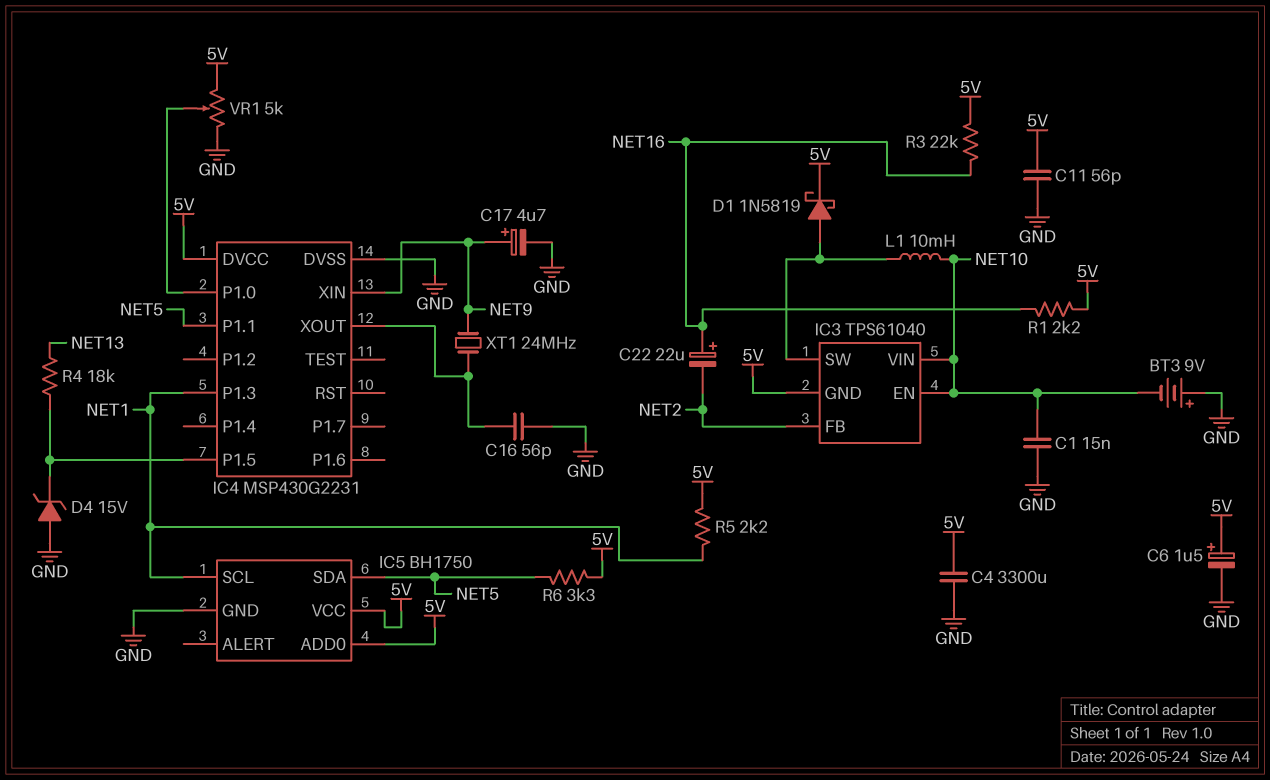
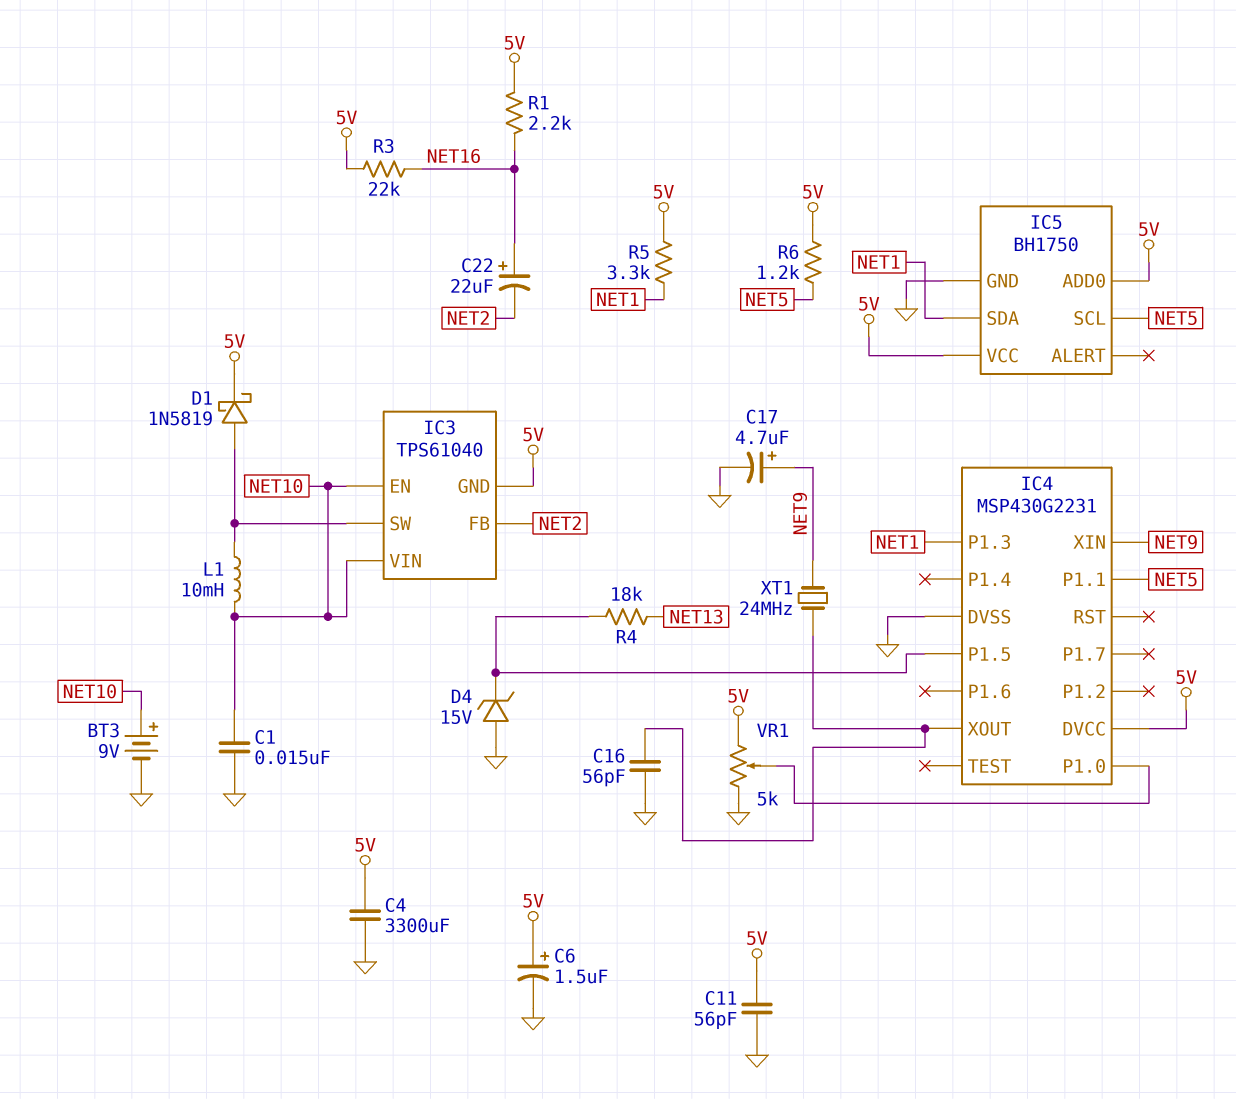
BT3: 9V (plus GND, minus NET10) -> 9V (plus NET10, minus GND)
IC5 pin SCL: NET1 -> NET5
IC5 pin SDA: NET5 -> NET1
R5: 2.2k (5V, NET1) -> 3.3k (5V, NET1)
R6: 3.3k (5V, NET5) -> 1.2k (5V, NET5)

